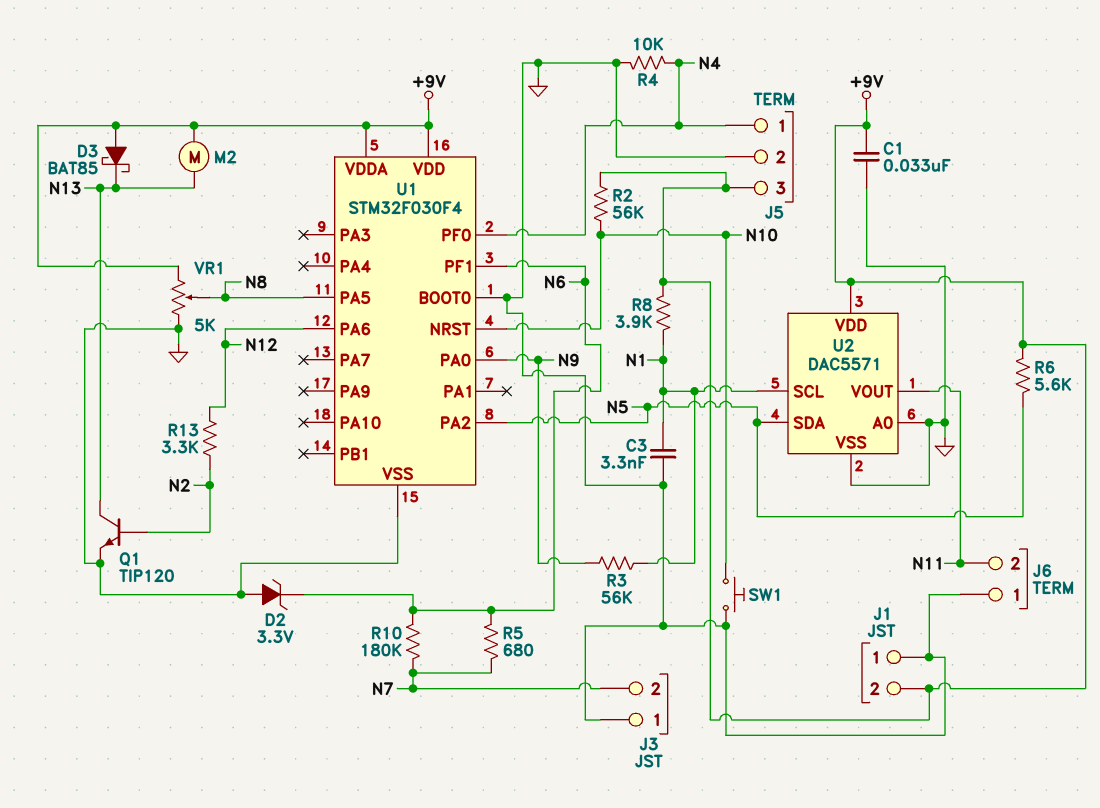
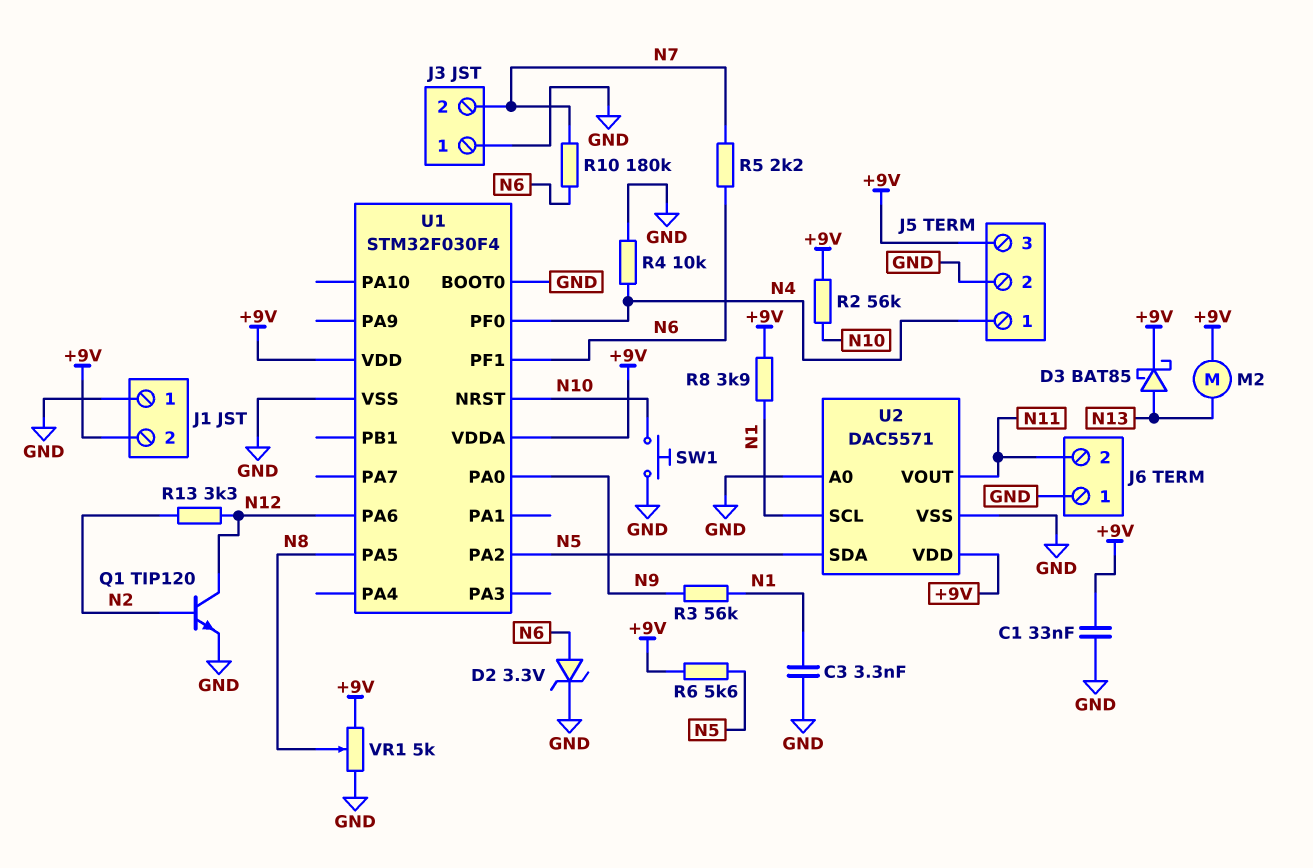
D2: zener 3.3V (A GND, K N6) -> zener 3.3V (A N6, K GND)
D3: schottky BAT85 (A +9V, K N13) -> schottky BAT85 (A N13, K +9V)
Q1: NPN TIP120 (B N2, C N13, E GND) -> NPN TIP120 (B N2, C N12, E GND)
R5: 680 (N6, N7) -> 2.2k (N6, N7)

